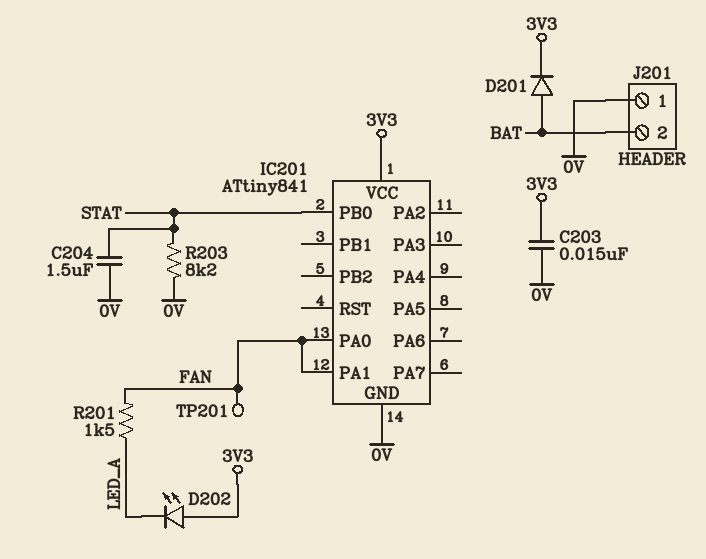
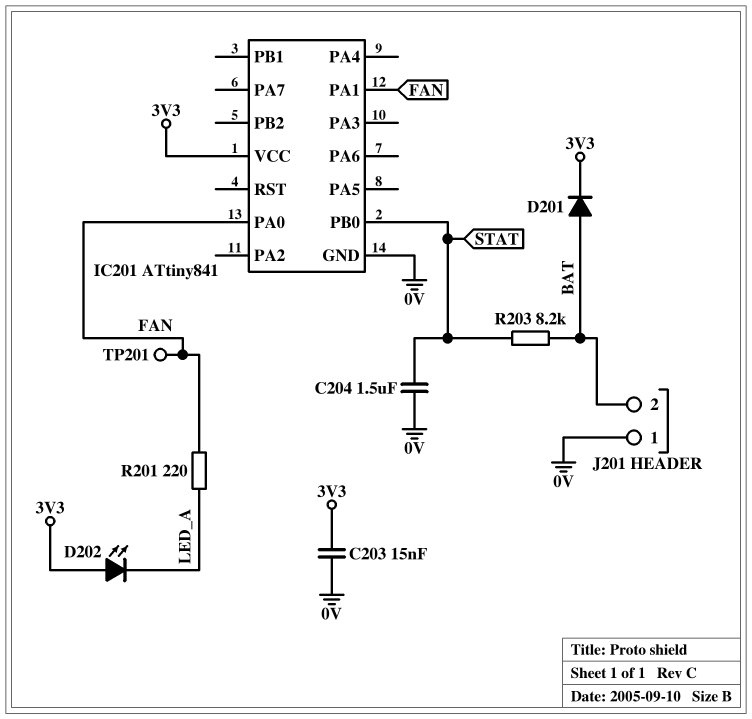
R201: 1.5k (FAN, LED_A) -> 220 (FAN, LED_A)
R203: 8.2k (0V, STAT) -> 8.2k (BAT, STAT)

